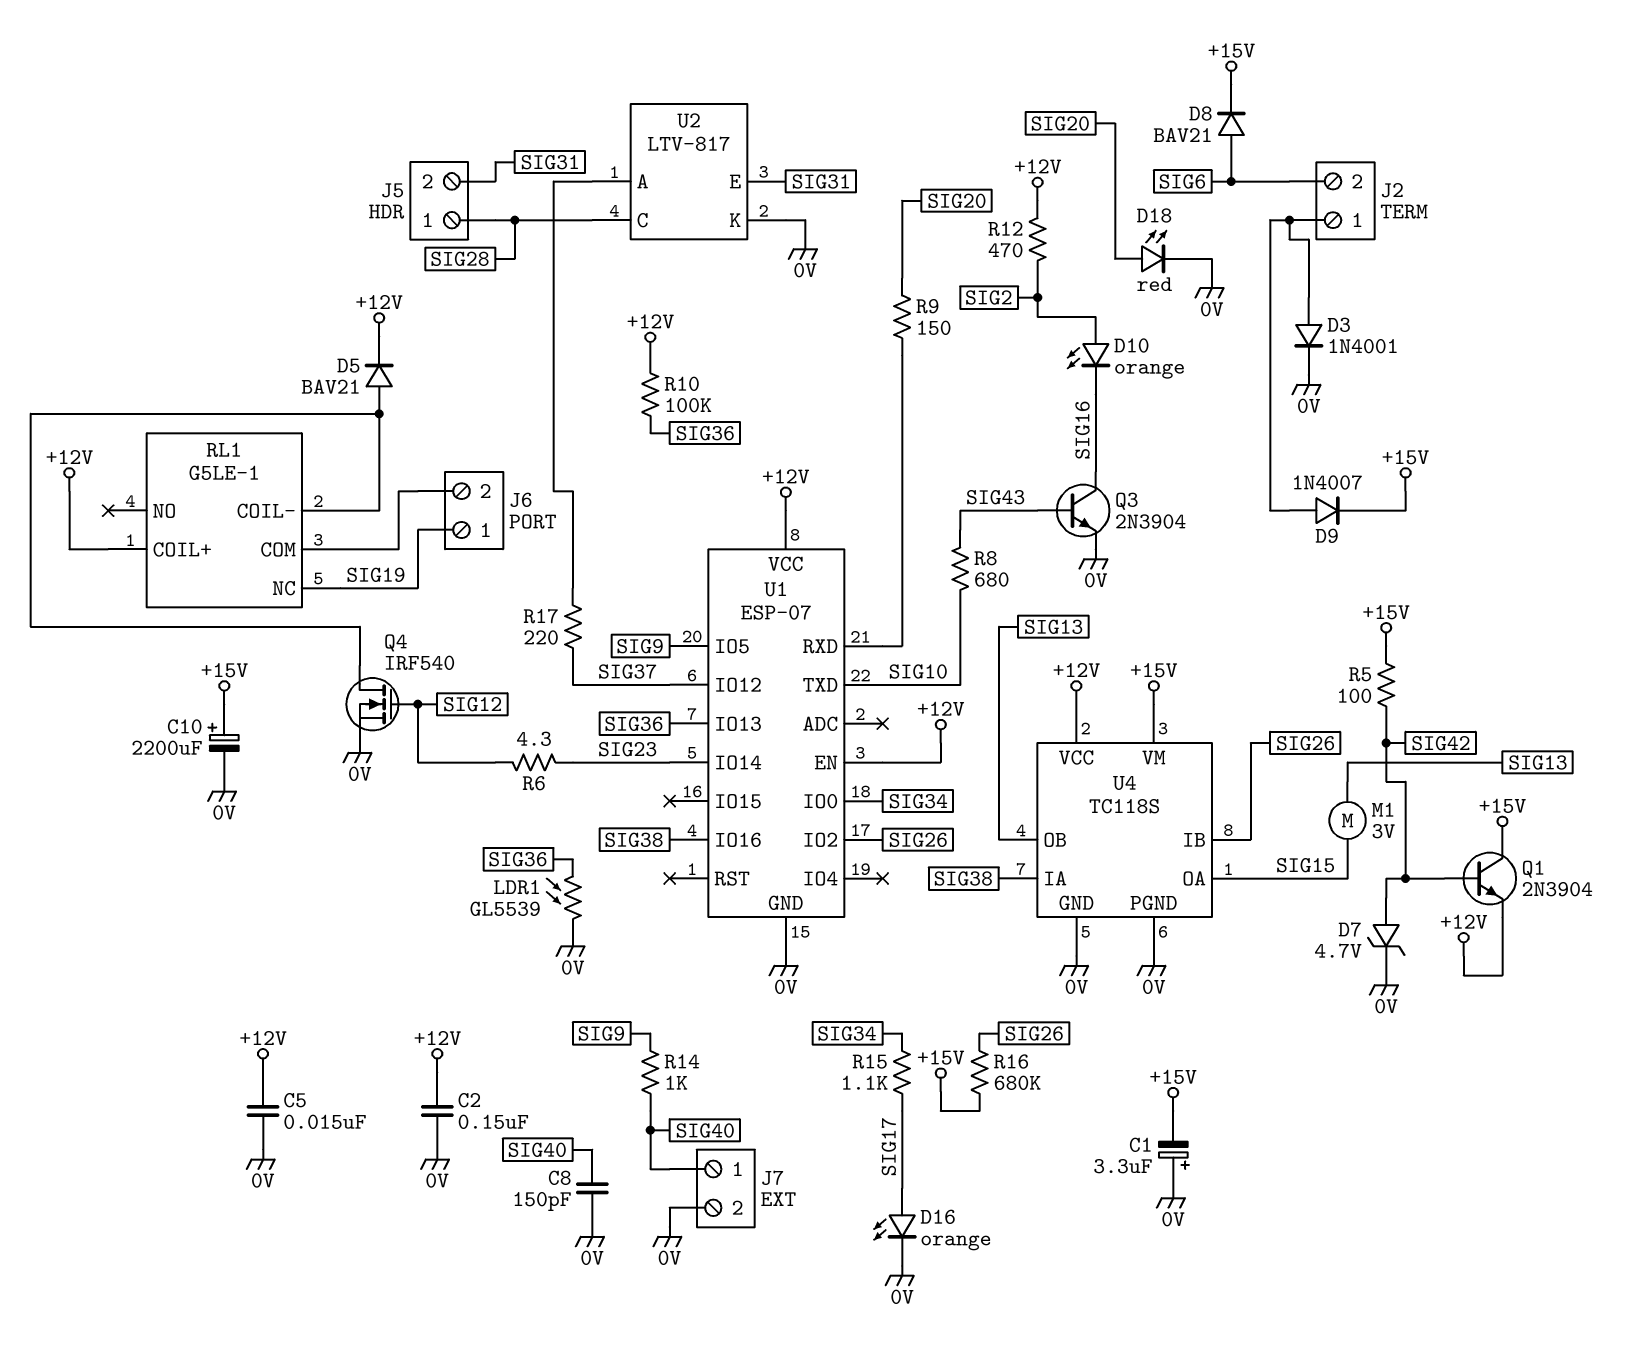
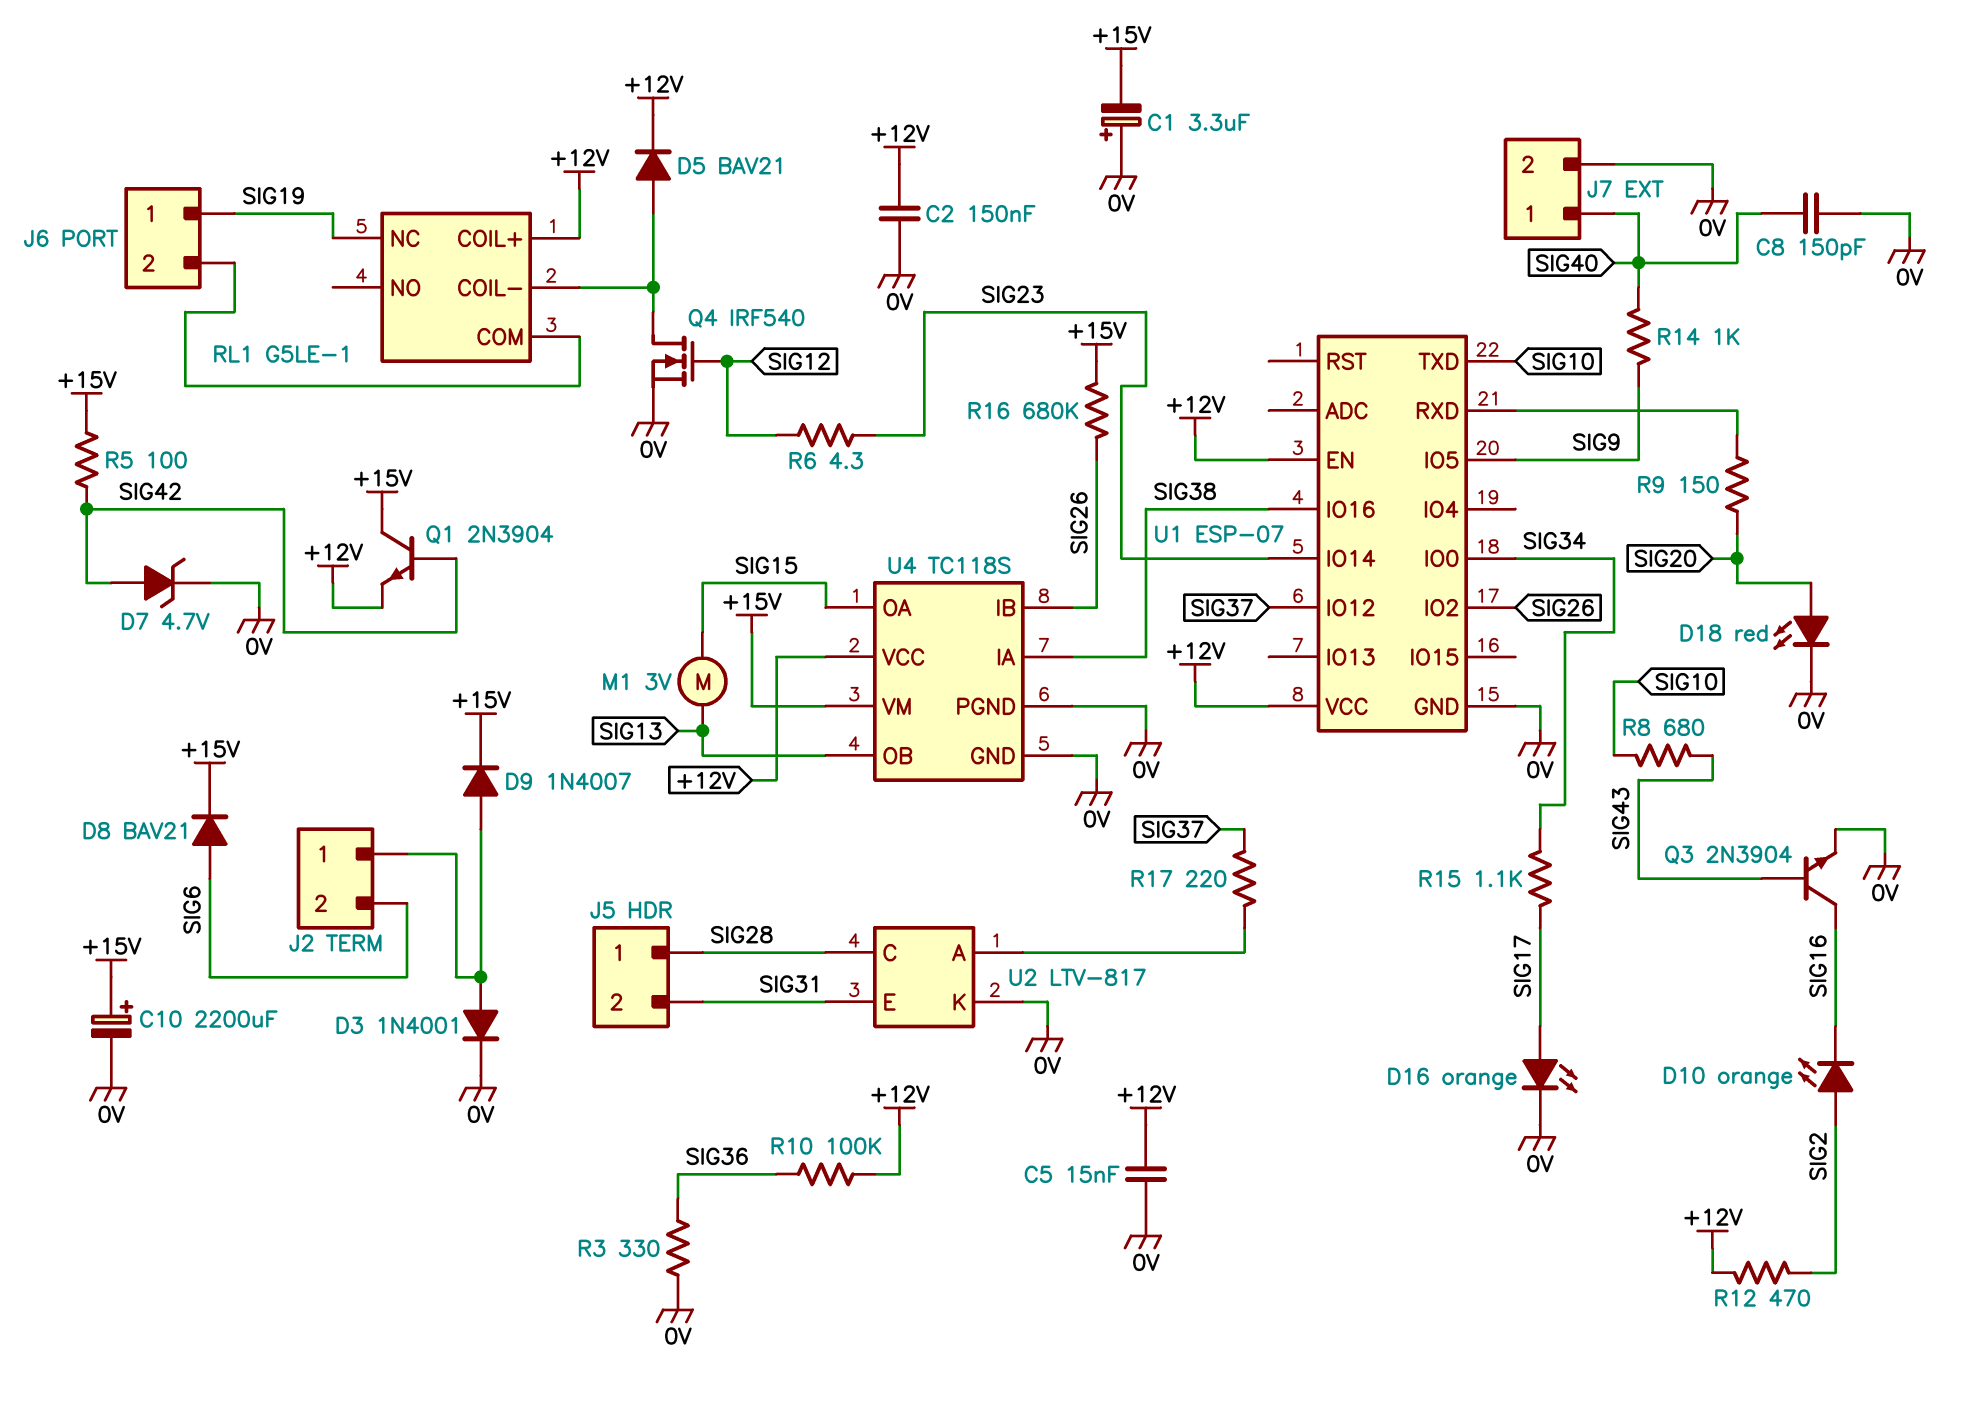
LDR1: GL5539 (0V, SIG36) -> none
R3: none -> 330 (0V, SIG36)
U1 pin IO13: SIG36 -> none

